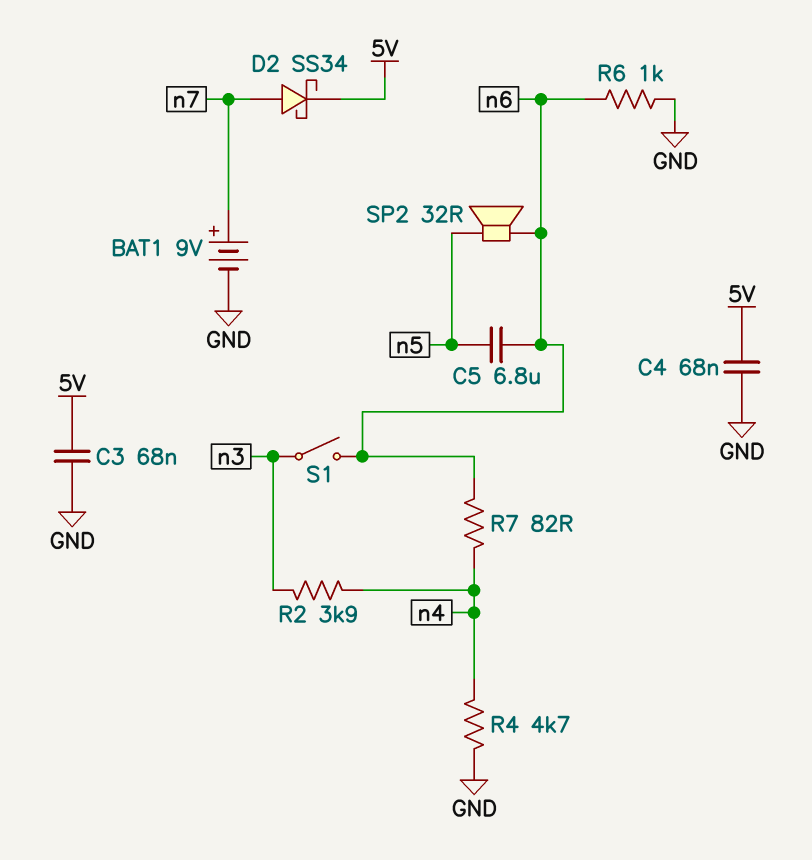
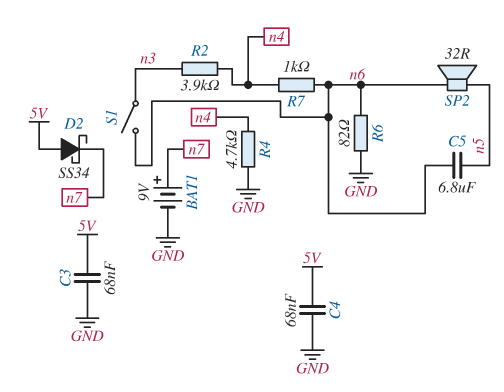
D2: schottky SS34 (A n7, K 5V) -> schottky SS34 (A 5V, K n7)
R6: 1k (GND, n6) -> 82 (GND, n6)
R7: 82 (n4, n6) -> 1k (n4, n6)

